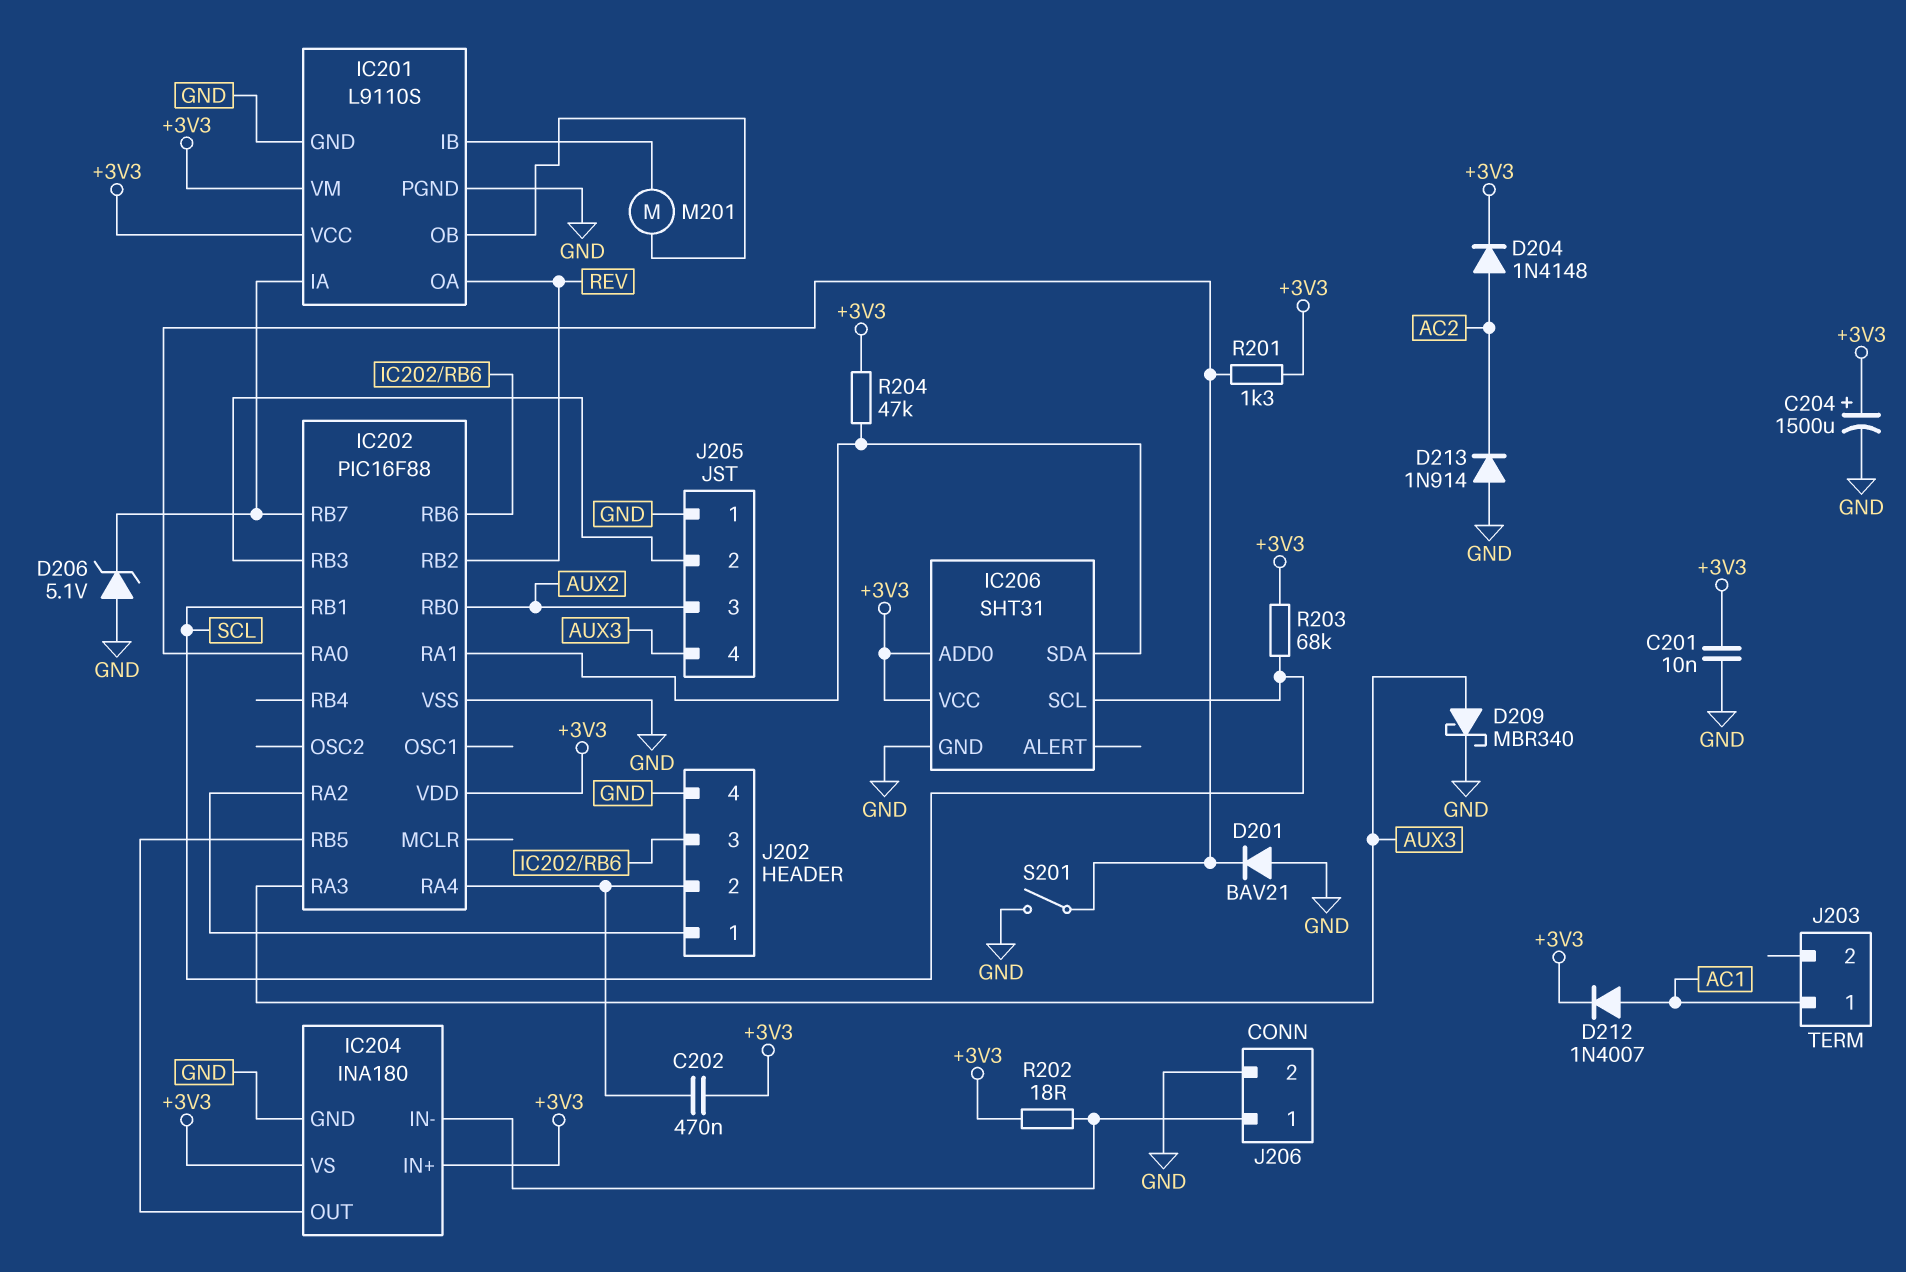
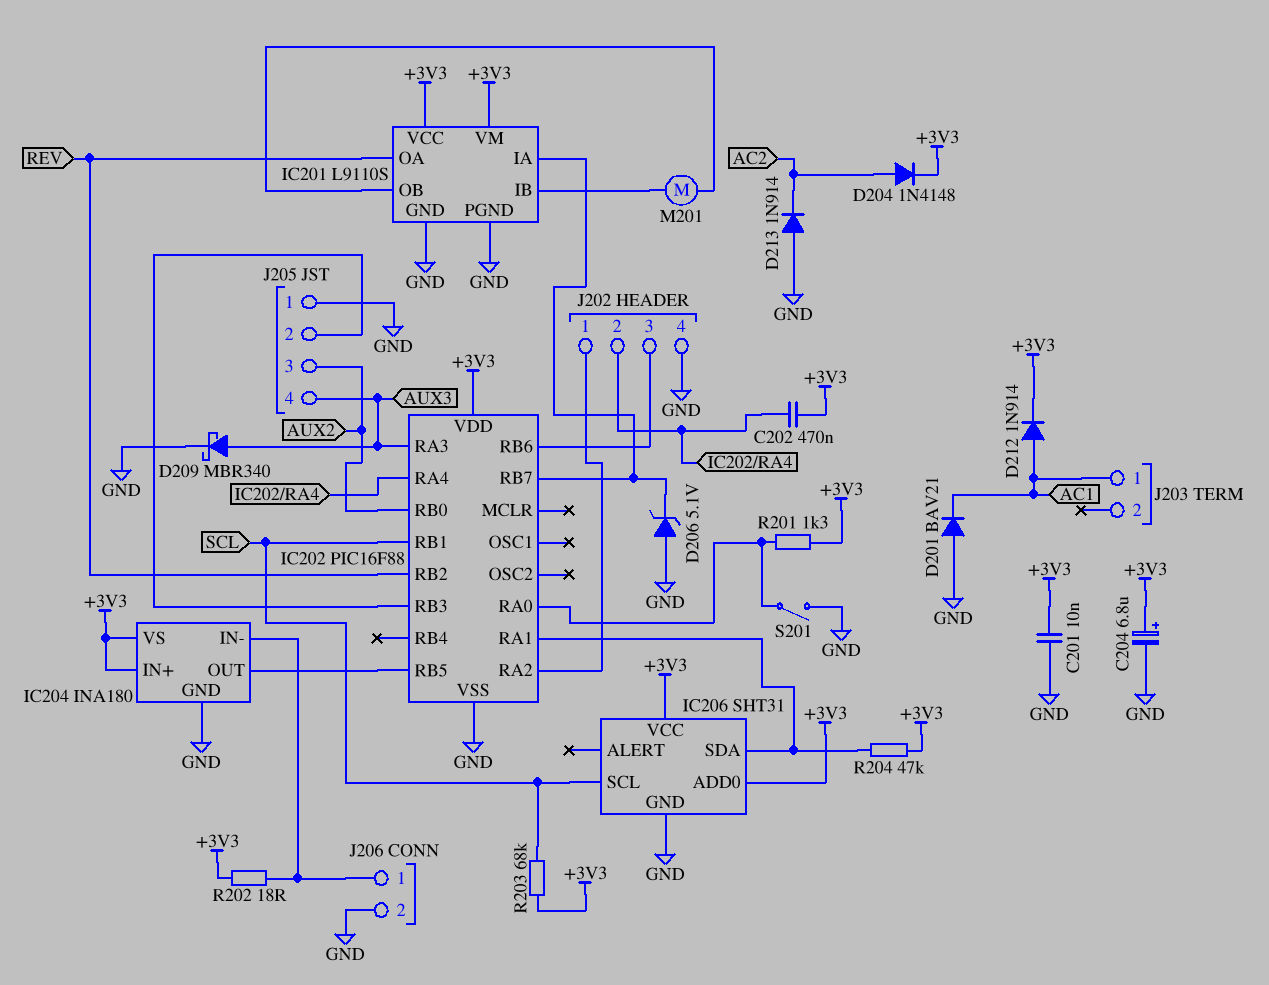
C204: 1500uF (plus +3V3, minus GND) -> 6.8uF (plus +3V3, minus GND)
D201: diode BAV21 (A GND, K IC202/RA0) -> diode BAV21 (A GND, K AC1)
D212: diode 1N4007 (A AC1, K +3V3) -> diode 1N914 (A AC1, K +3V3)

